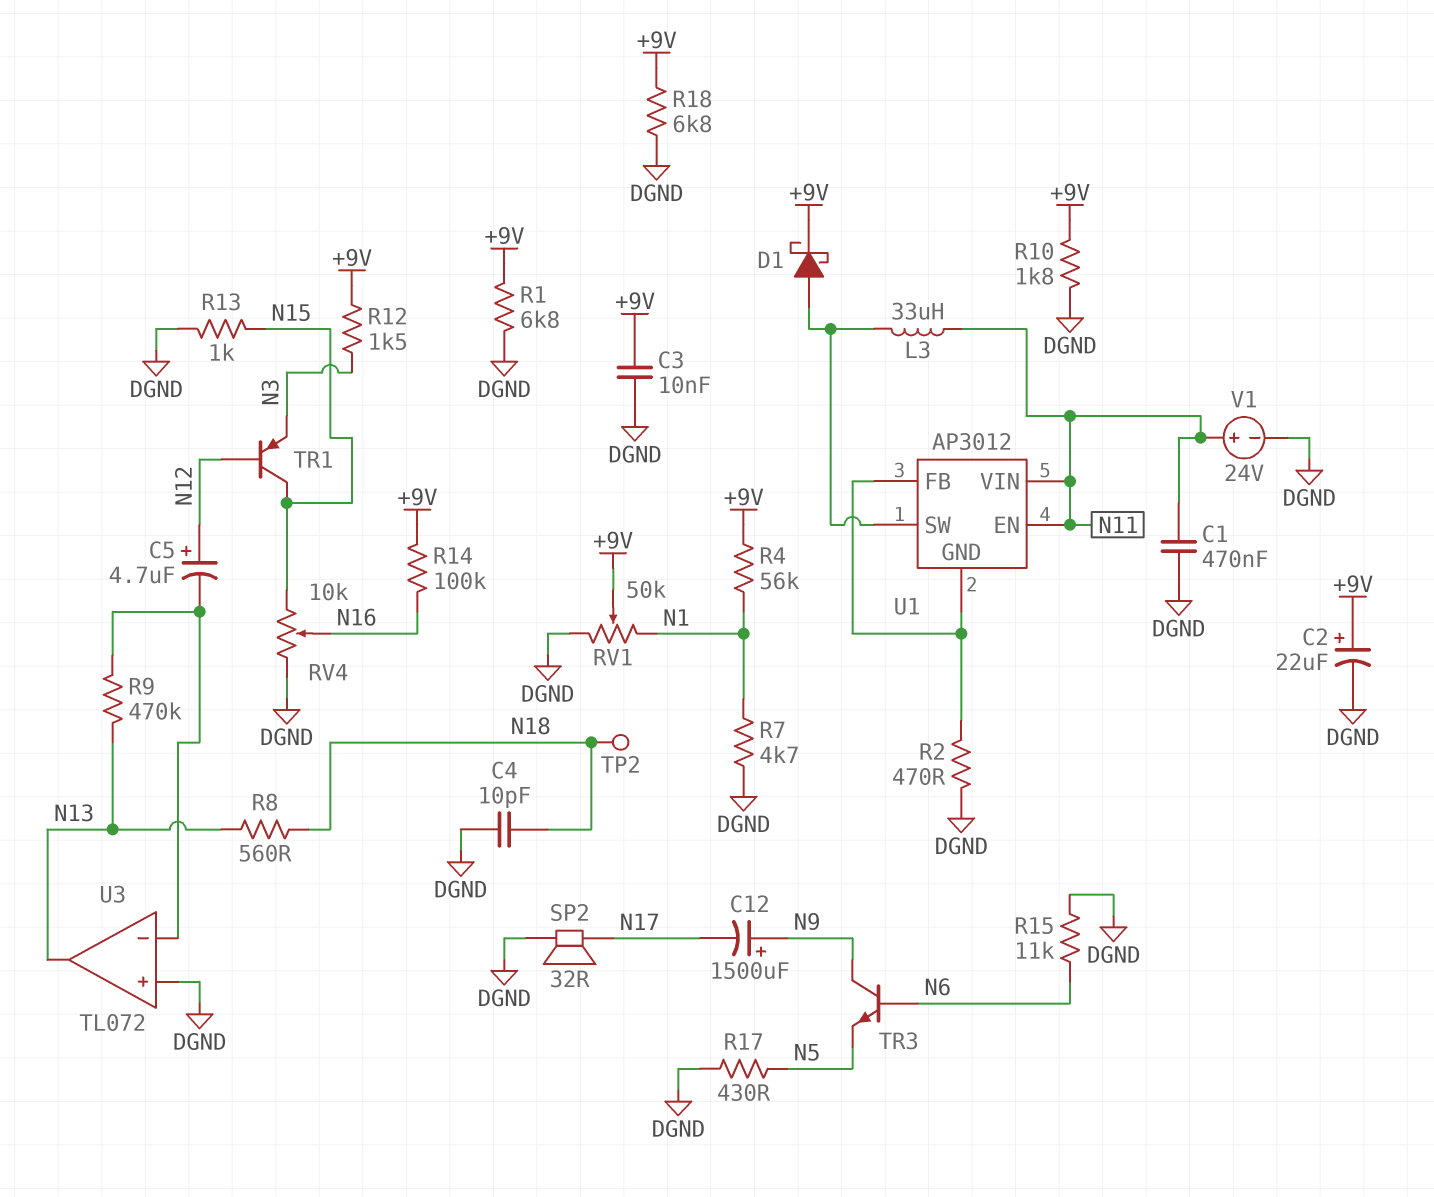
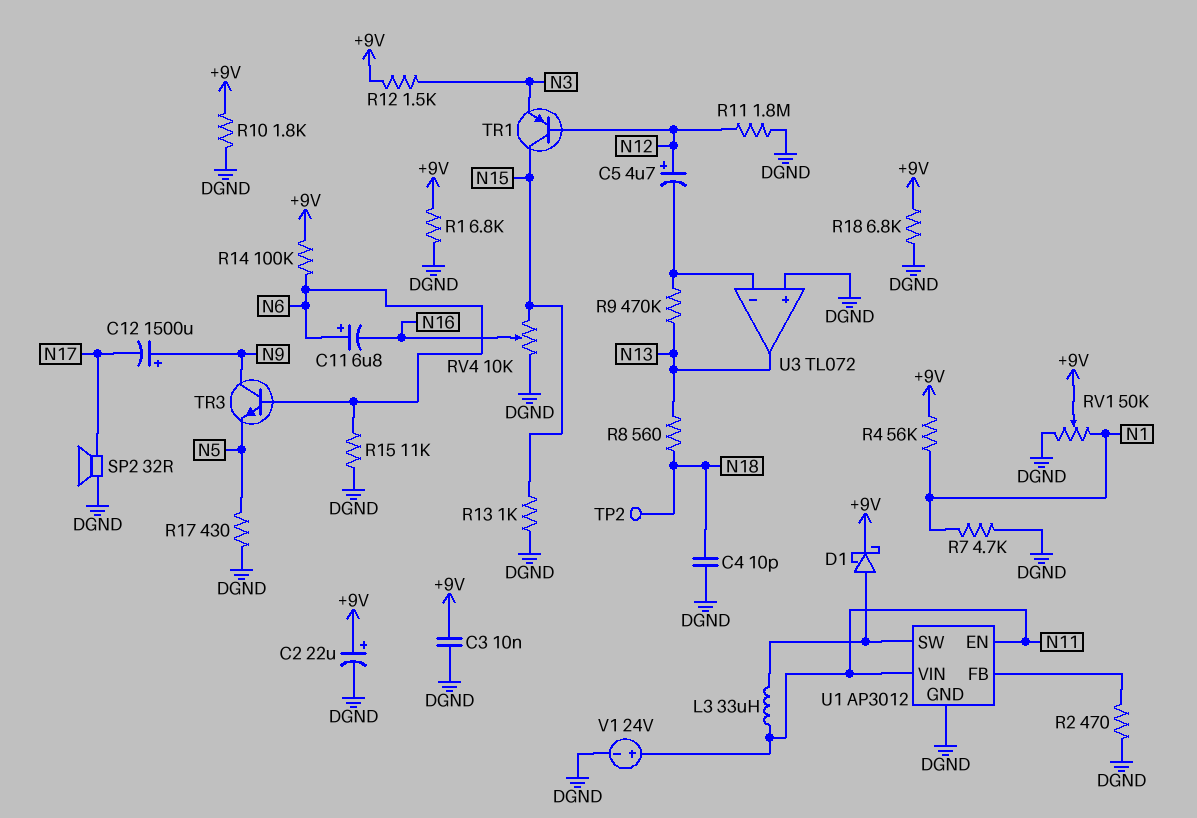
C1: 470nF (DGND, N11) -> none
C11: none -> 6.8uF (plus N6, minus N16)
R11: none -> 1.8M (DGND, N12)
R14: 100k (+9V, N16) -> 100k (+9V, N6)
U1 pin GND: U1/FB -> DGND

